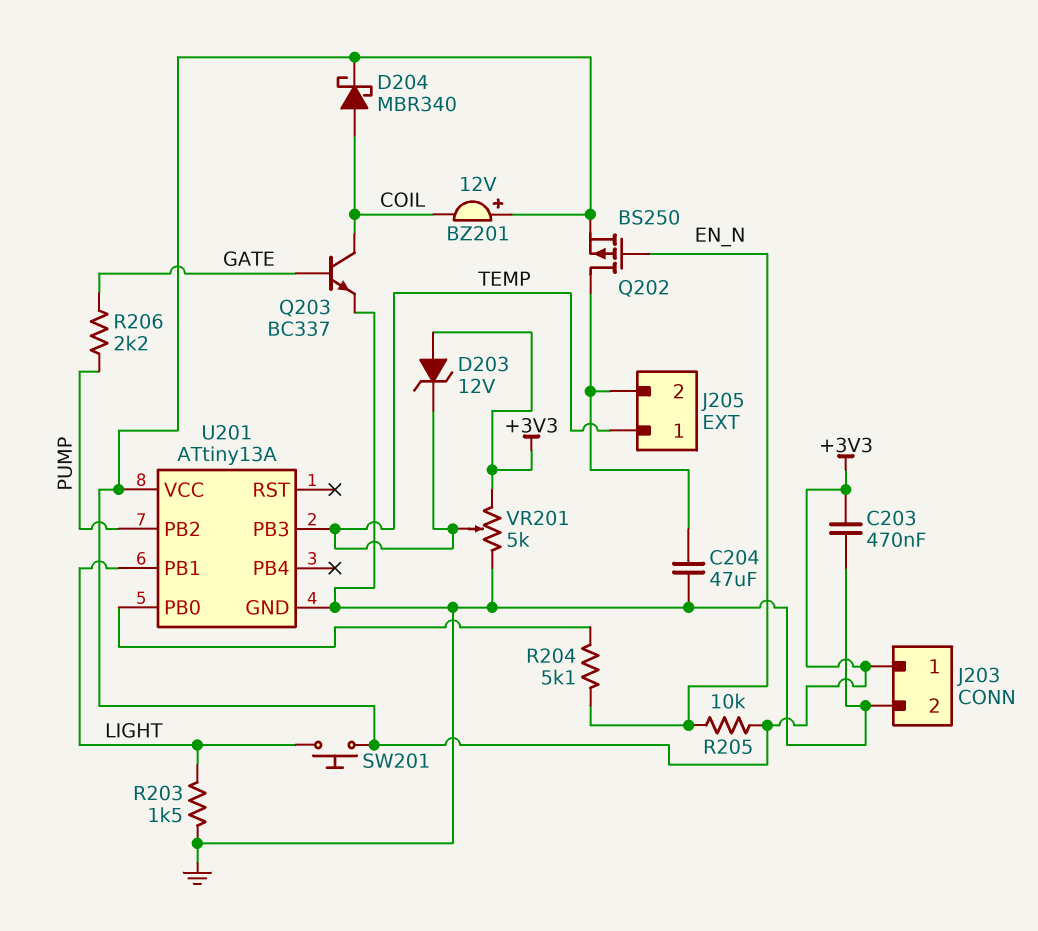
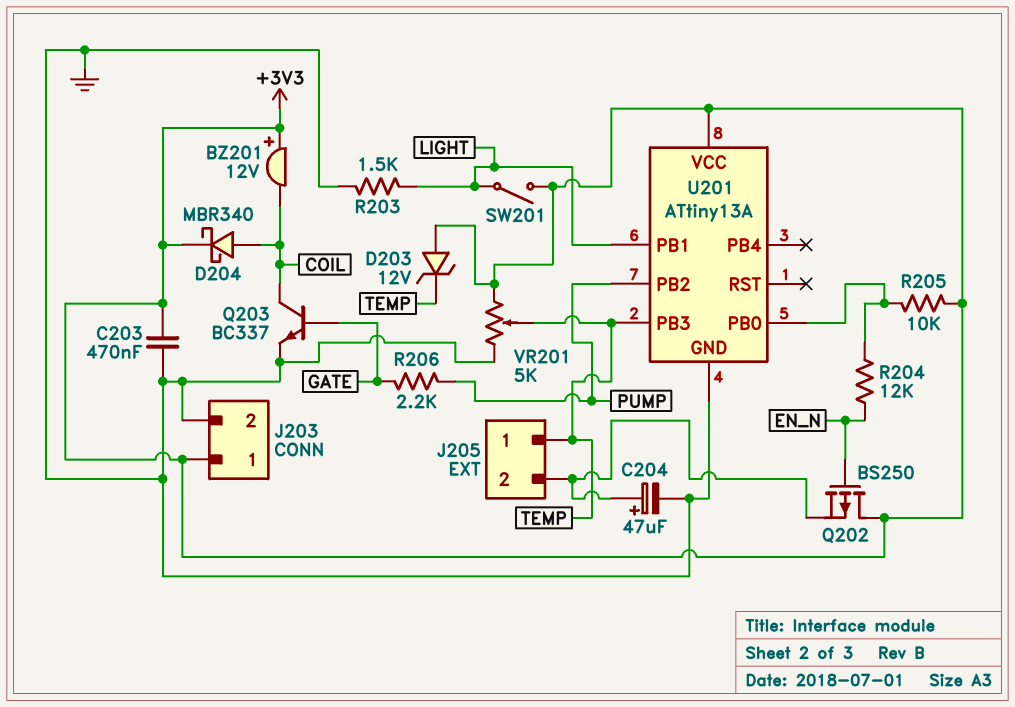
C204: 47uF (GND, J205/2) -> 47uF (plus J205/2, minus GND)
Q202: PMOS BS250 (G EN_N, D J205/2, S +3V3) -> PMOS BS250 (G EN_N, D +3V3, S J205/2)
R204: 5.1k (EN_N, U201/PB0) -> 12k (EN_N, U201/PB0)
R205: 10k (+3V3, EN_N) -> 10k (+3V3, U201/PB0)
SW201: button (+3V3, LIGHT) -> switch (+3V3, LIGHT)

